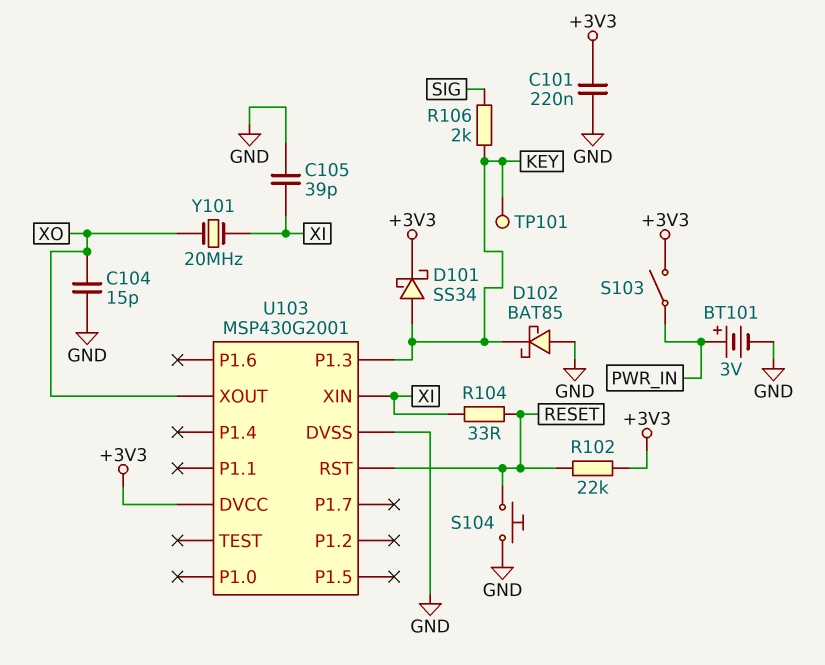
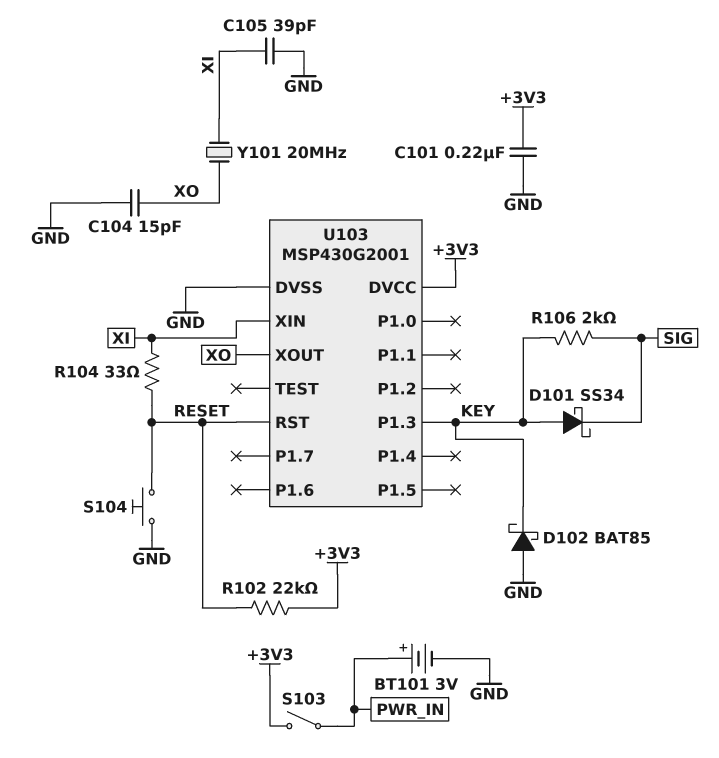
D101: schottky SS34 (A KEY, K +3V3) -> schottky SS34 (A KEY, K SIG)
TP101: test point (KEY) -> none

